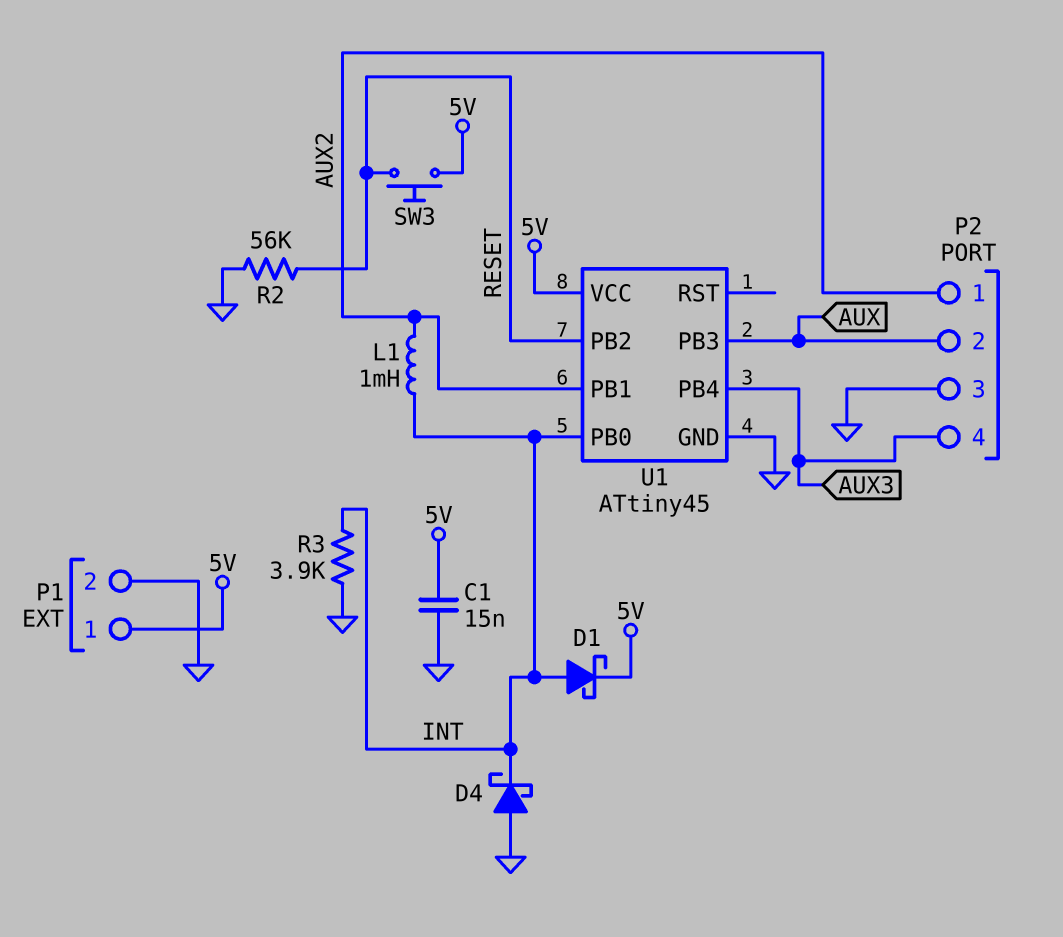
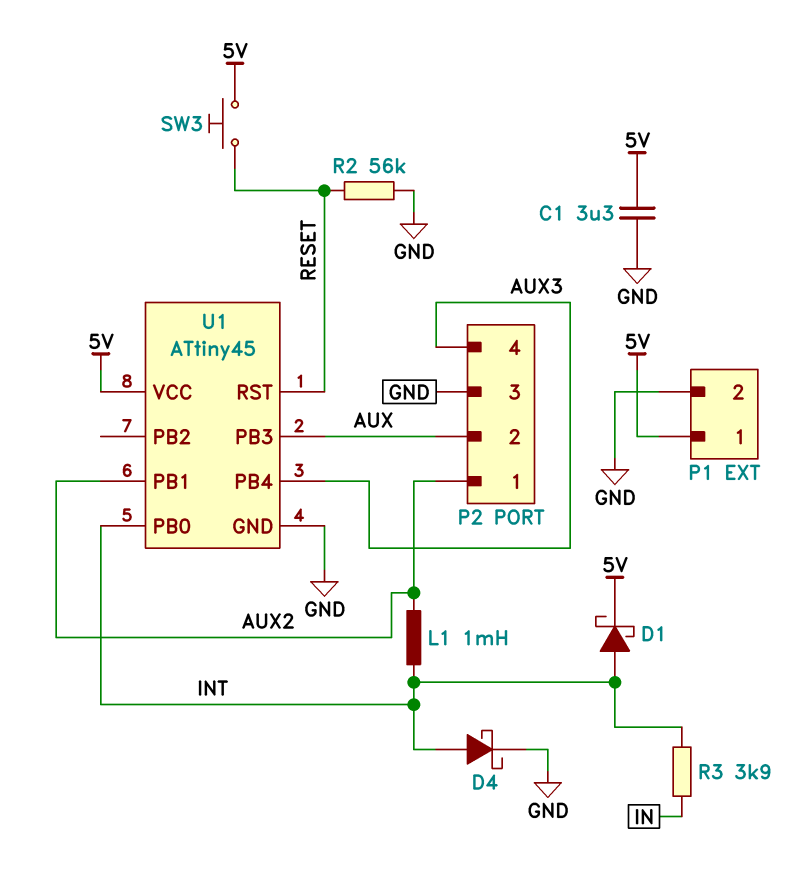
C1: 15nF (5V, GND) -> 3.3uF (5V, GND)
D4: schottky (A GND, K INT) -> schottky (A INT, K GND)
R3: 3.9k (GND, INT) -> 3.9k (IN, INT)
U1 pin PB2: RESET -> none
U1 pin RST: none -> RESET

